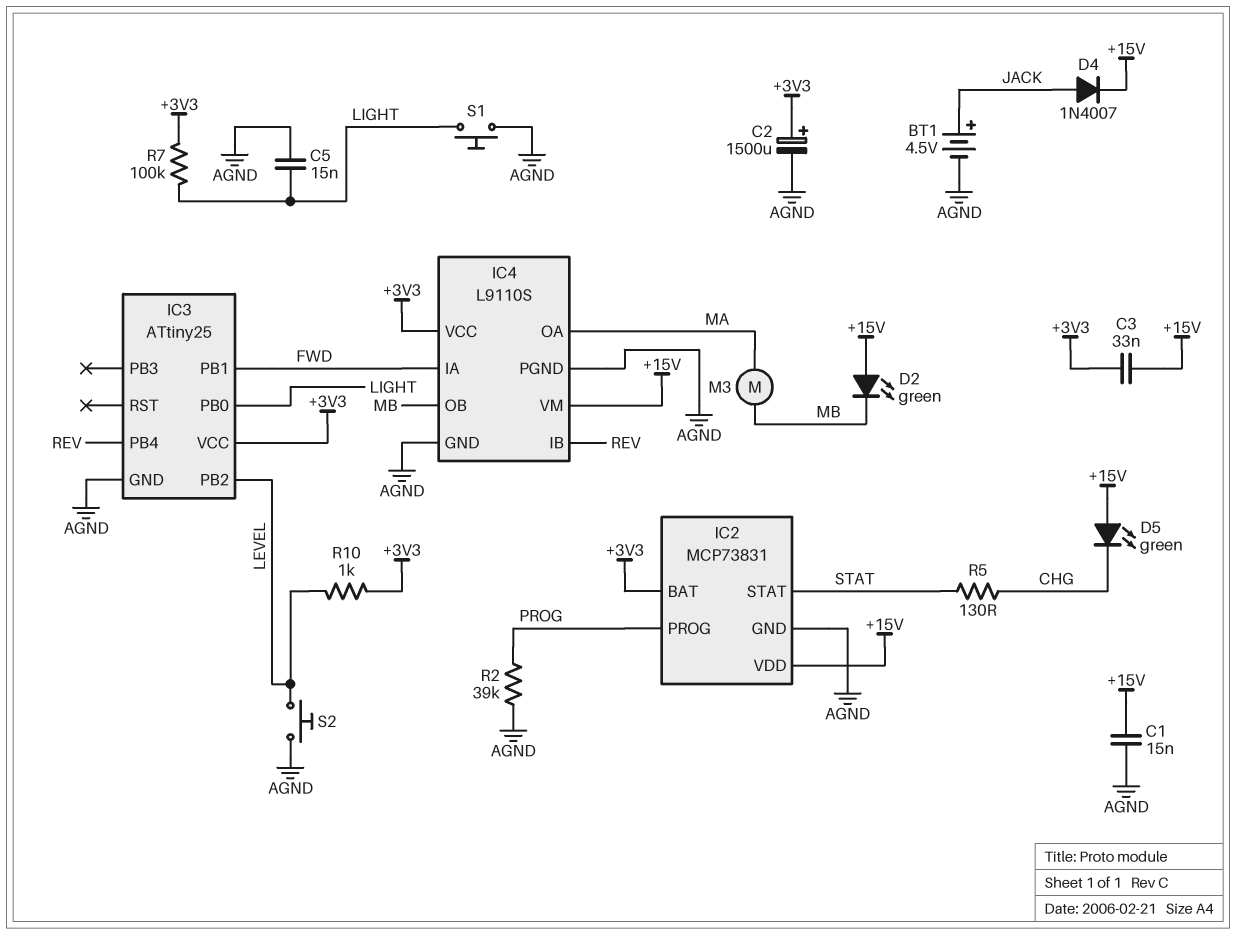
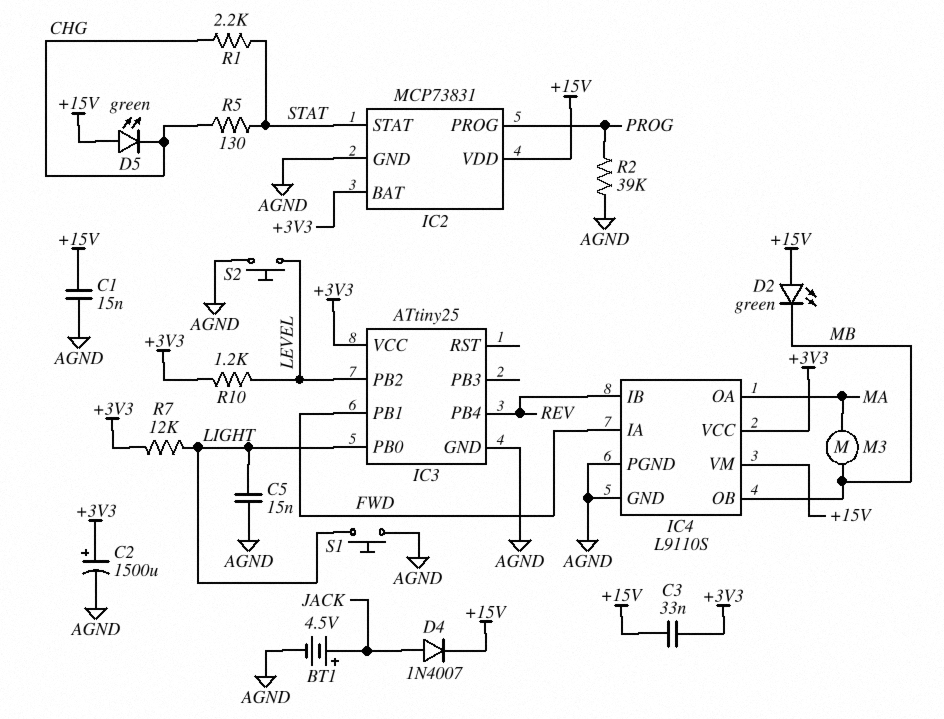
R1: none -> 2.2k (CHG, STAT)
R7: 100k (+3V3, LIGHT) -> 12k (+3V3, LIGHT)
R10: 1k (+3V3, LEVEL) -> 1.2k (+3V3, LEVEL)

